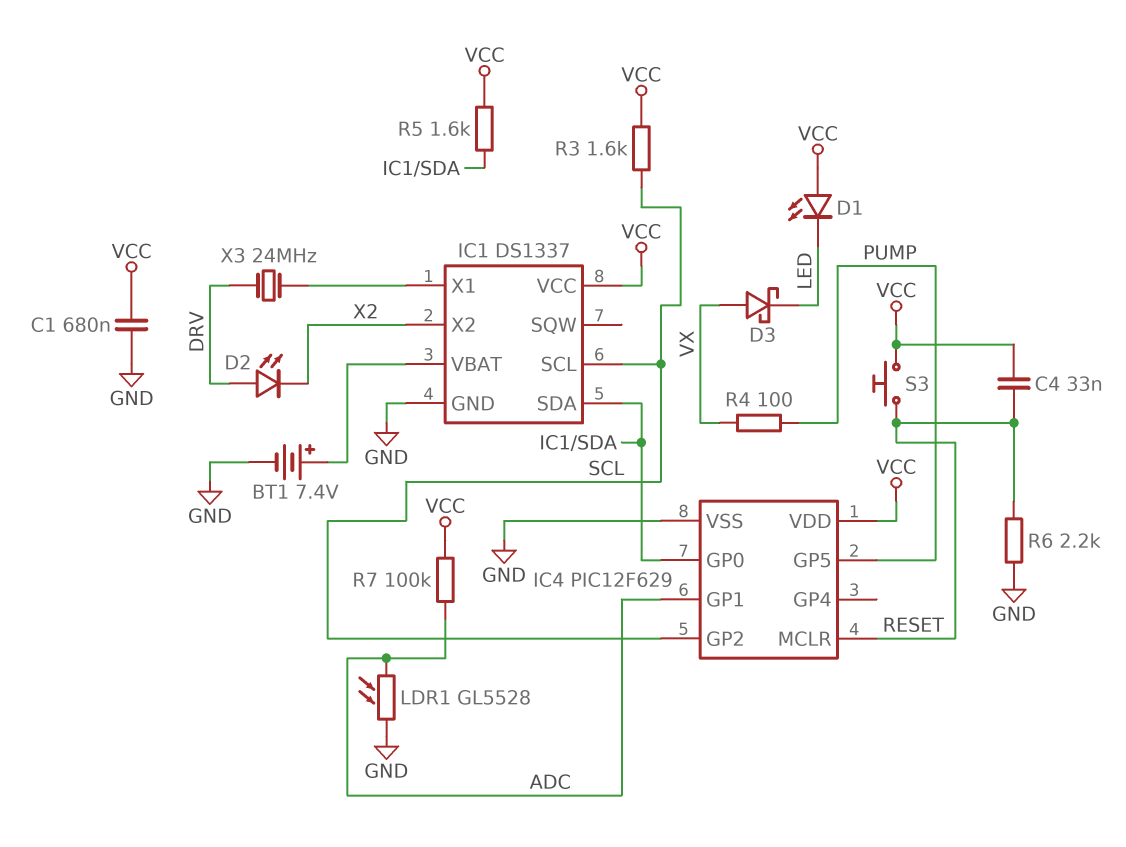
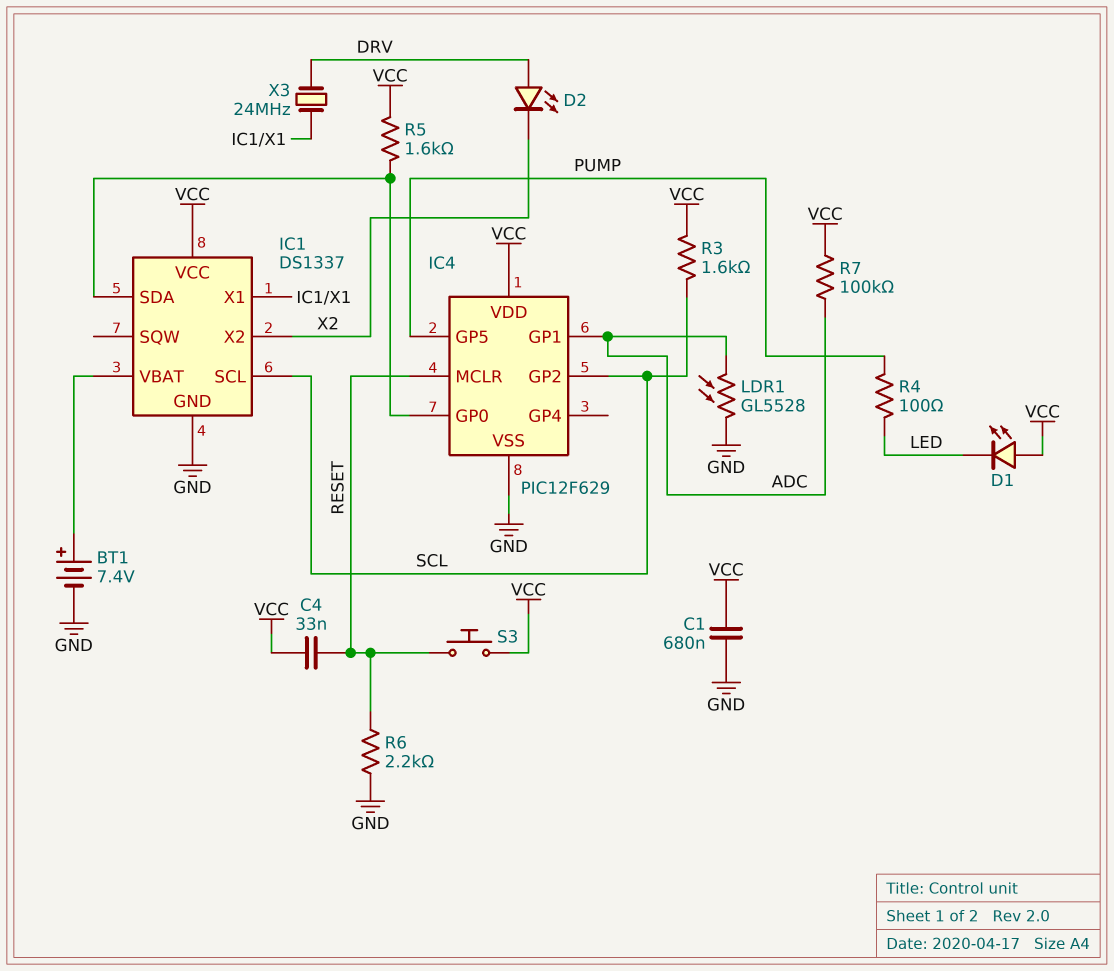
D3: schottky (A VX, K LED) -> none
R4: 100 (PUMP, VX) -> 100 (LED, PUMP)

